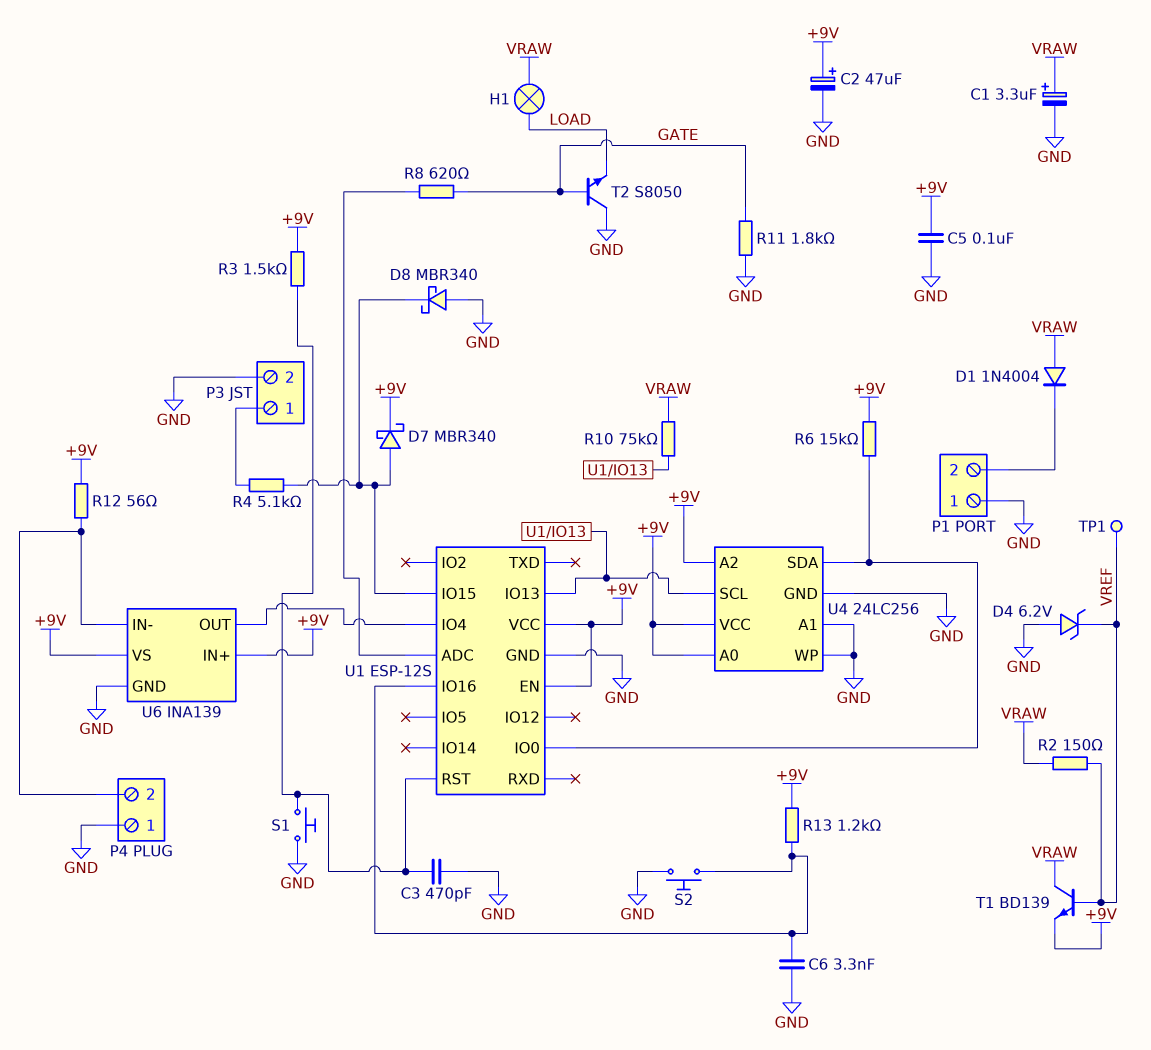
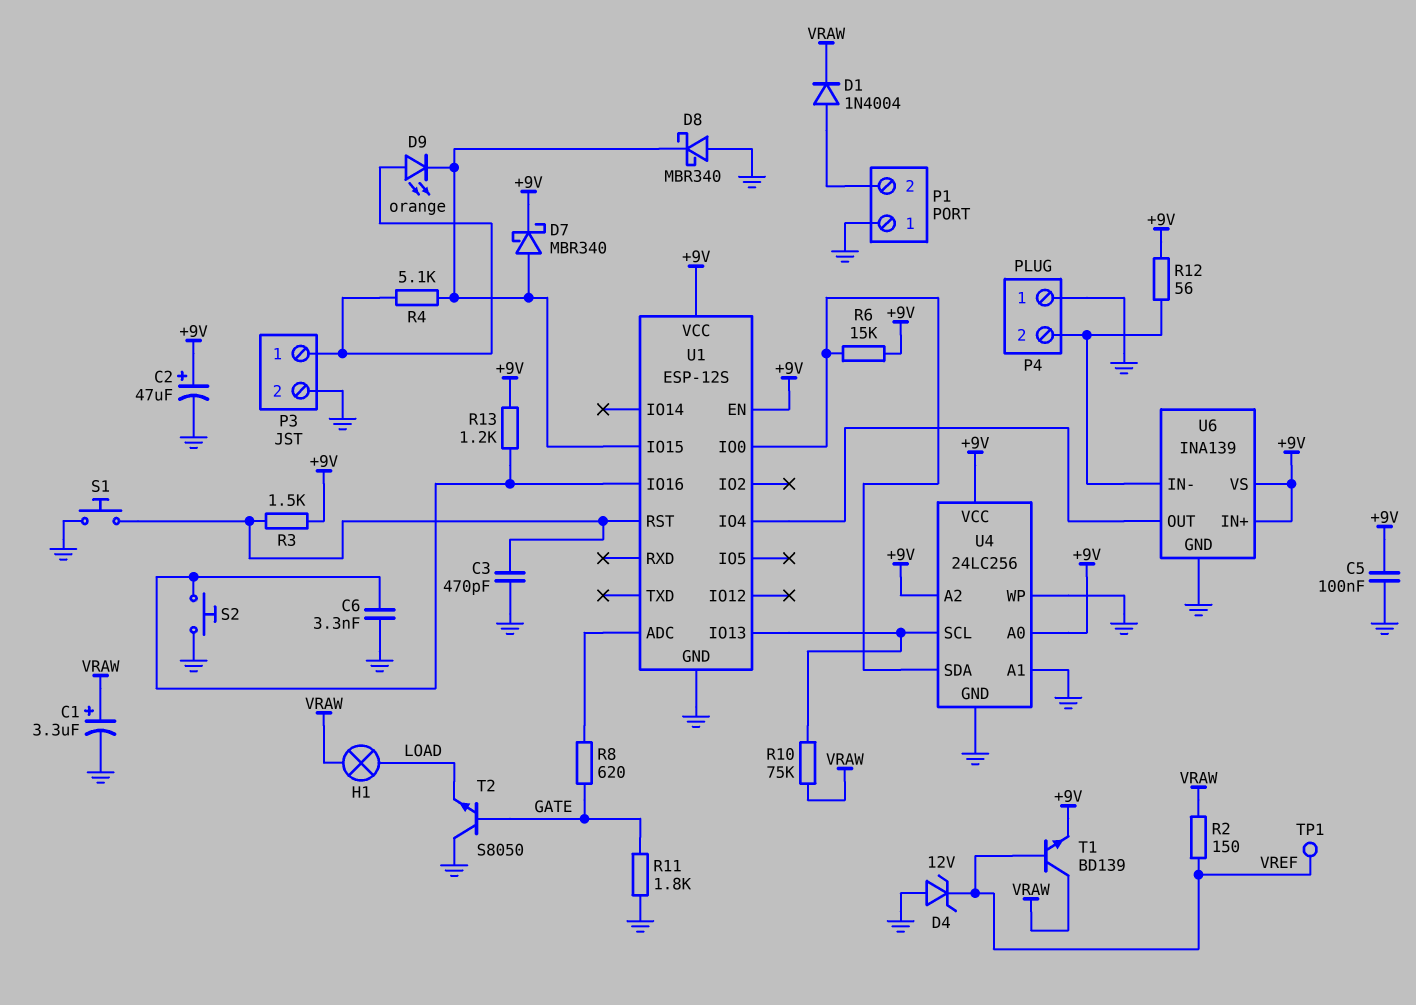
D1: diode 1N4004 (A VRAW, K P1/2) -> diode 1N4004 (A P1/2, K VRAW)
D4: zener 6.2V (A GND, K VREF) -> zener 12V (A GND, K VREF)
D9: none -> LED orange (A P3/1, K U1/IO15)

